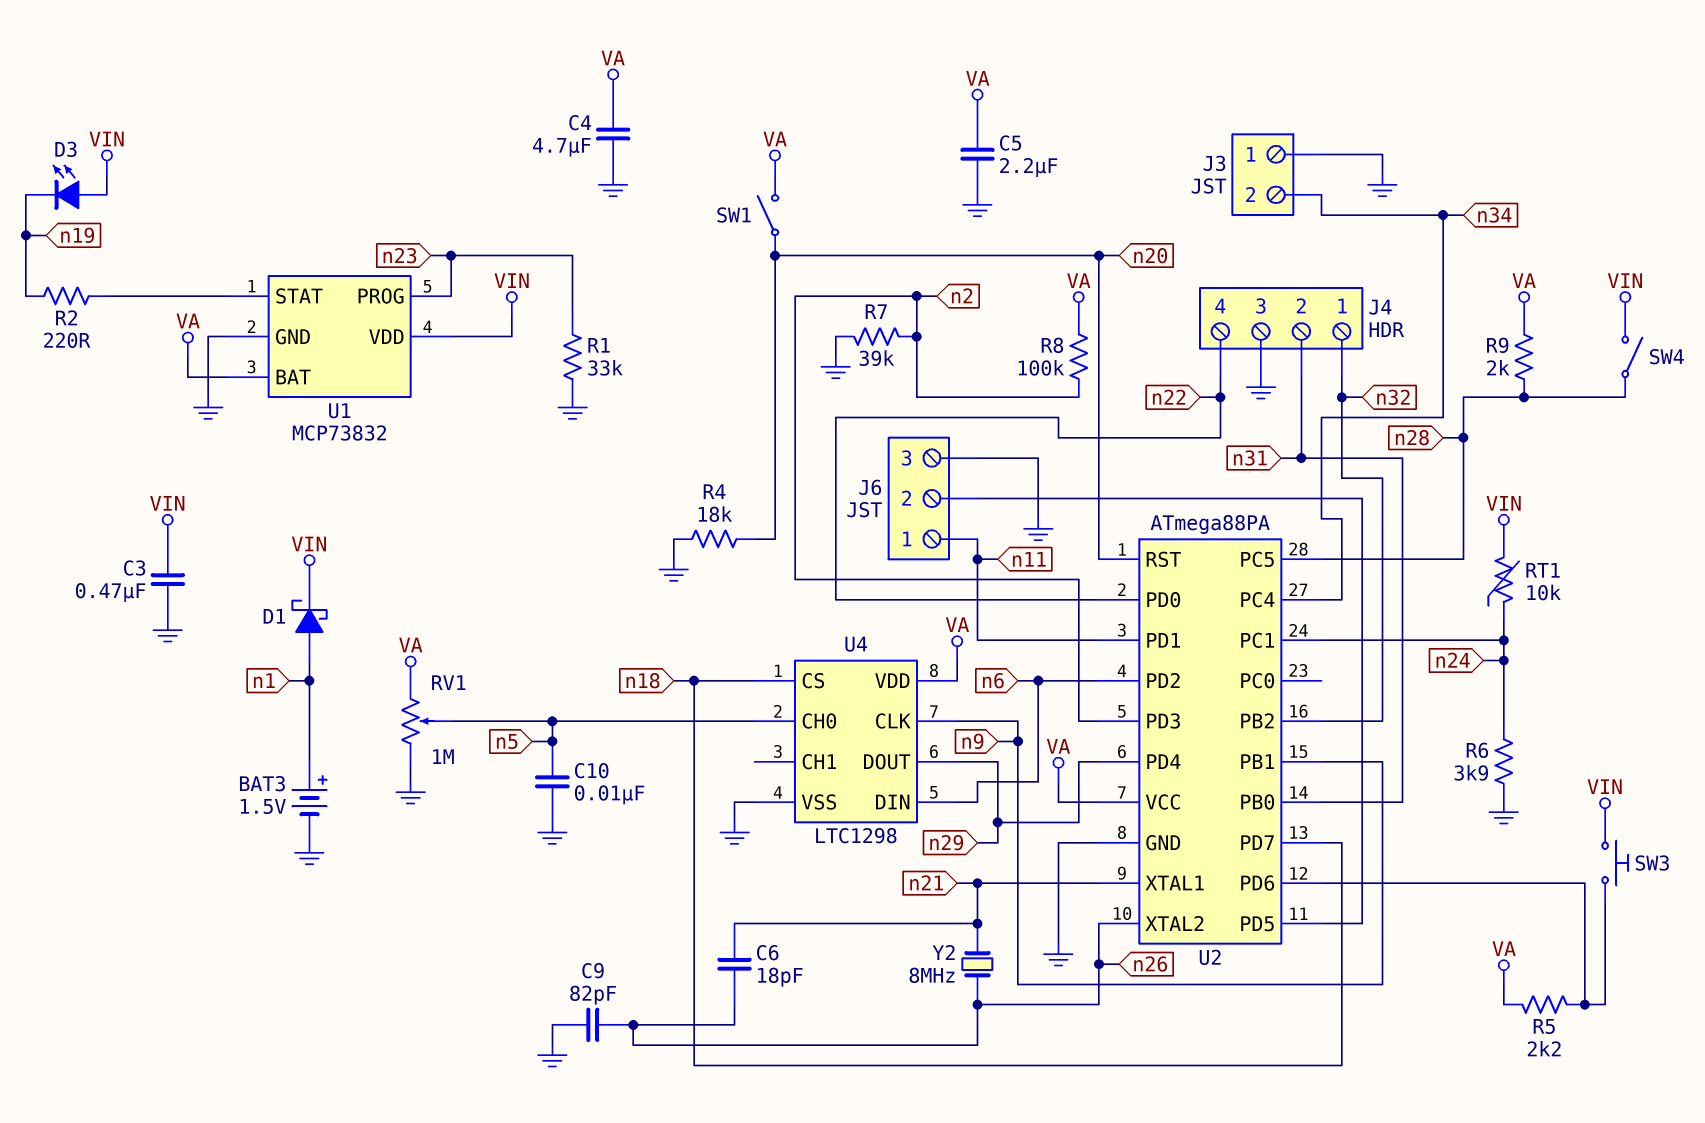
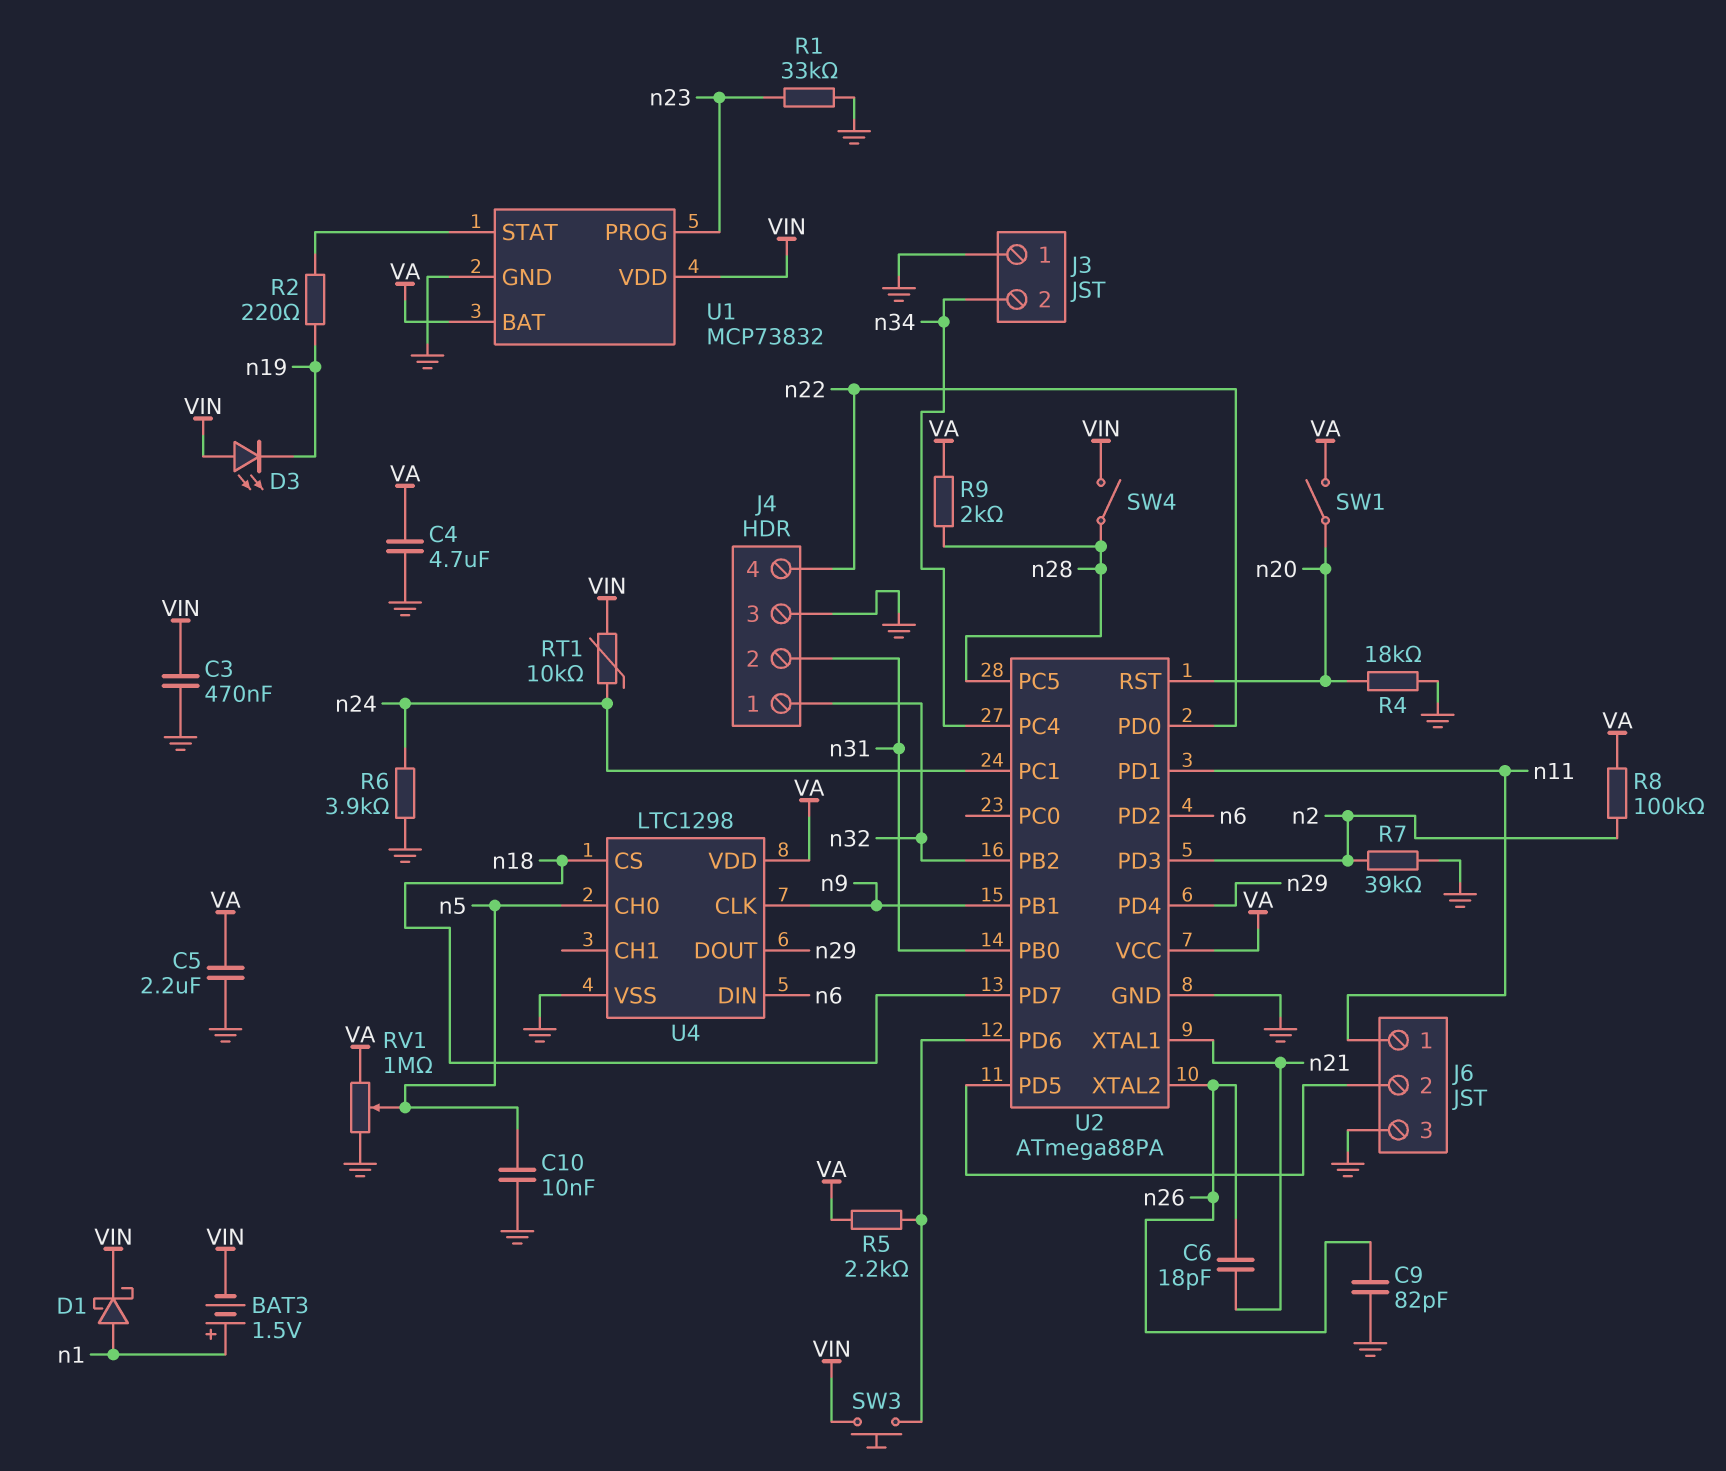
BAT3: 1.5V (plus n1, minus GND) -> 1.5V (plus n1, minus VIN)
Y2: 8MHz (n21, n26) -> none

